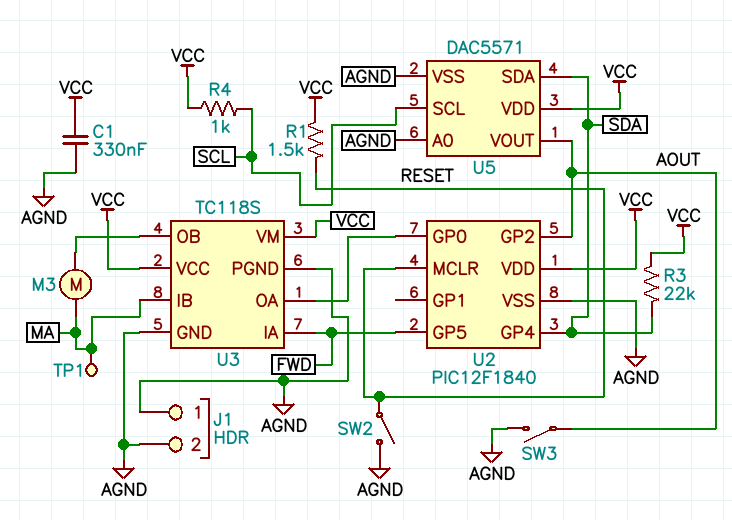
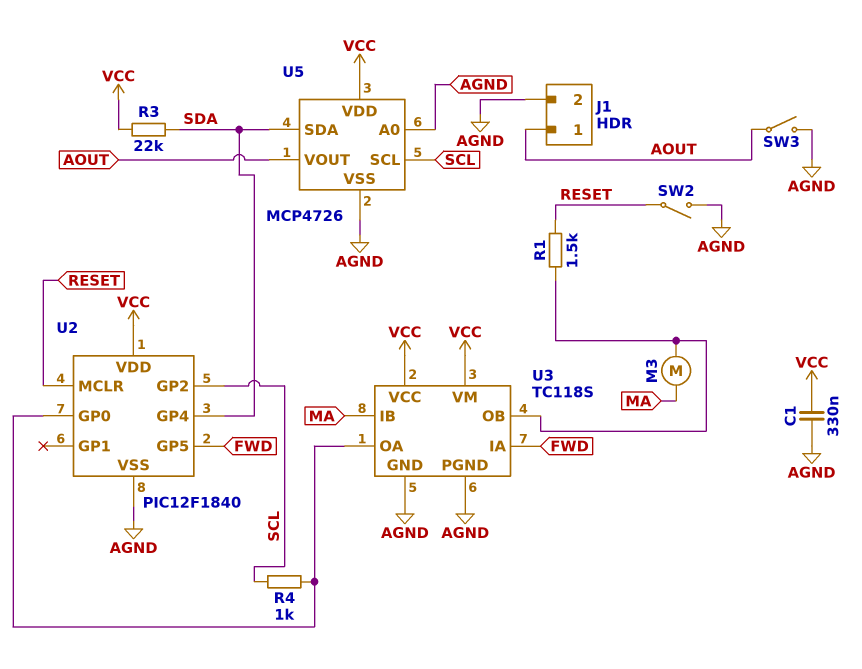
J1 pin 1: AGND -> AOUT
R1: 1.5k (RESET, VCC) -> 1.5k (RESET, U3/OB)
R4: 1k (SCL, VCC) -> 1k (SCL, U2/GP0)
TP1: test point (MA) -> none
U2 pin GP2: AOUT -> SCL
U5: DAC5571 -> MCP4726

